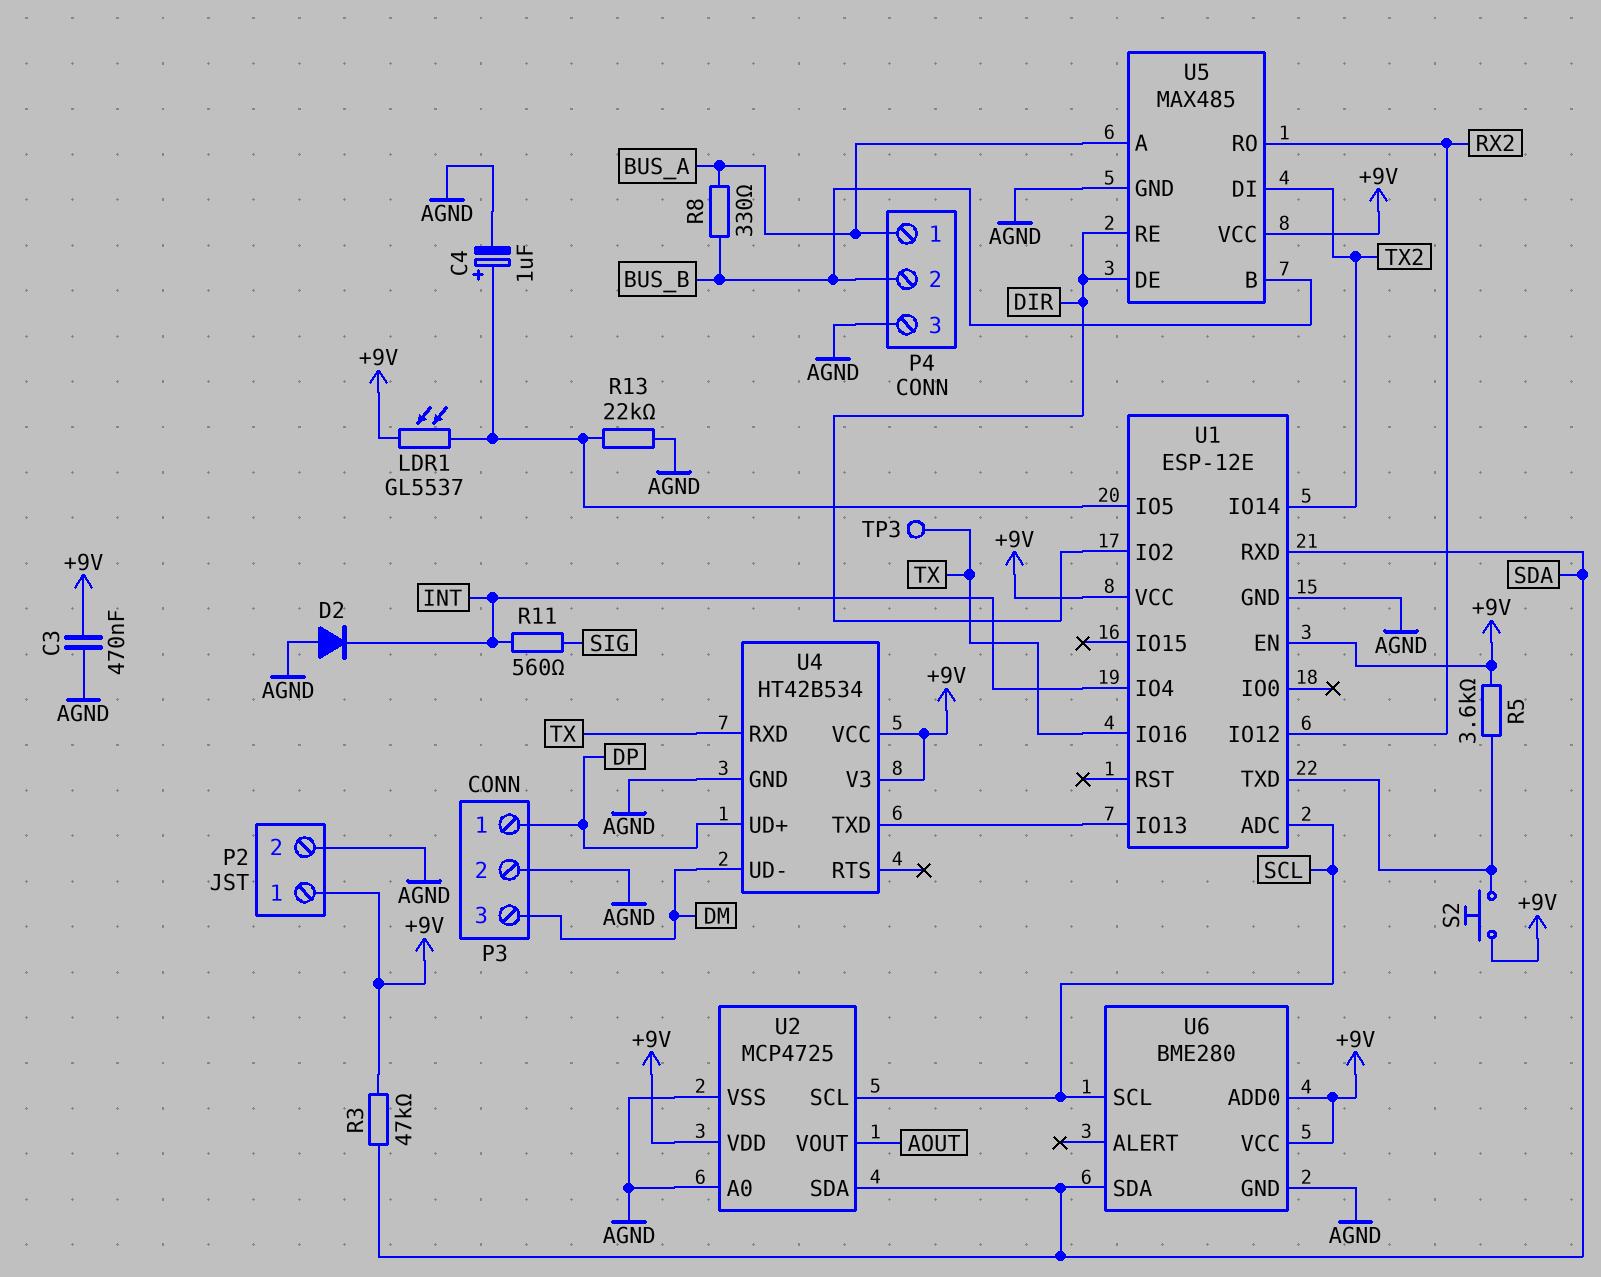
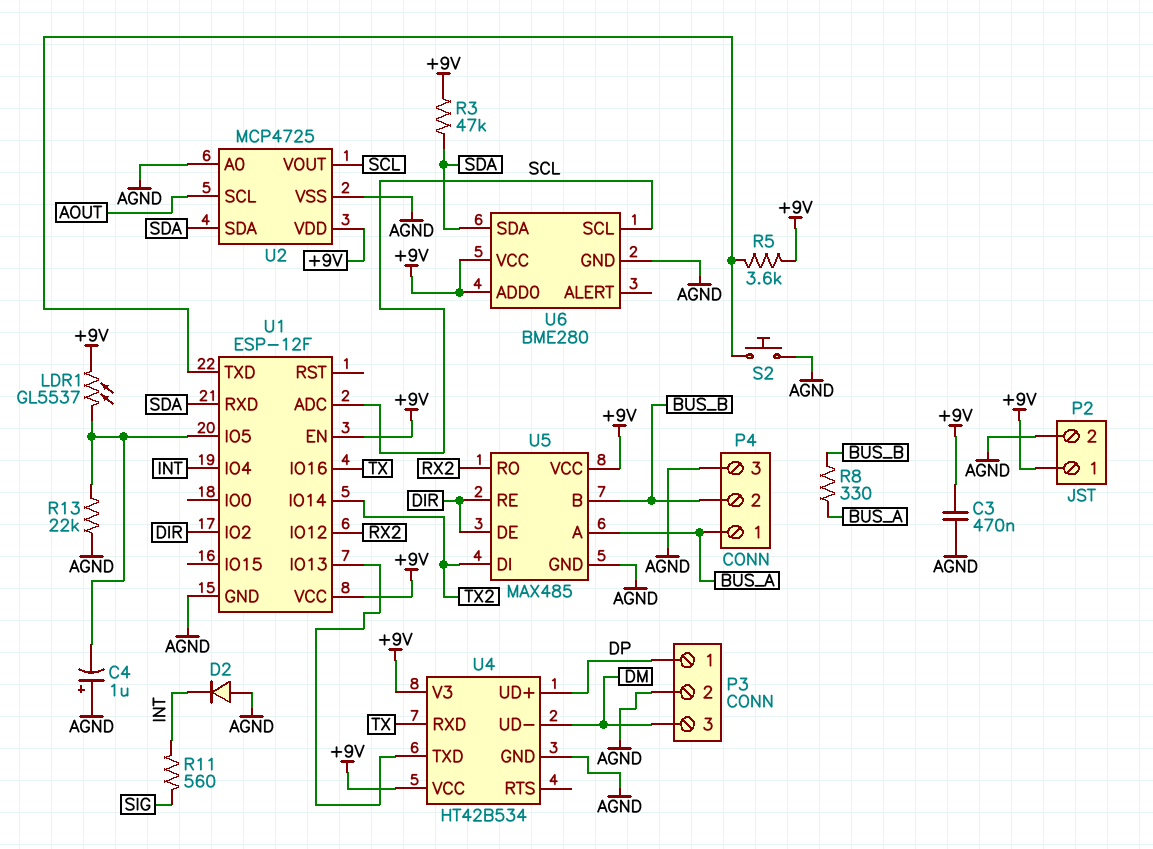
C4: 1uF (plus U1/IO5, minus AGND) -> 1uF (plus AGND, minus U1/IO5)
S2: button (+9V, U1/TXD) -> button (AGND, U1/TXD)
TP3: test point (TX) -> none
U1: ESP-12E -> ESP-12F
U2 pin SCL: SCL -> AOUT
U2 pin VOUT: AOUT -> SCL

